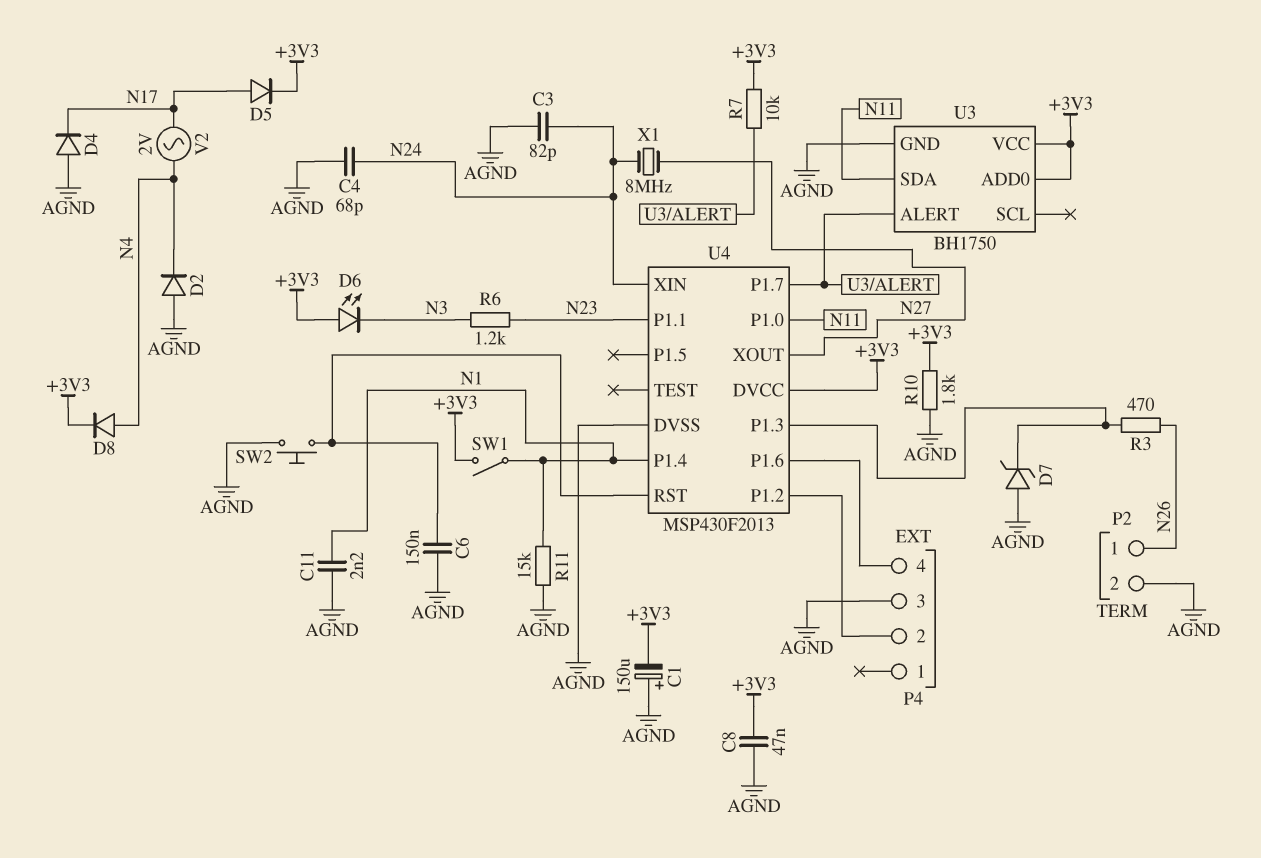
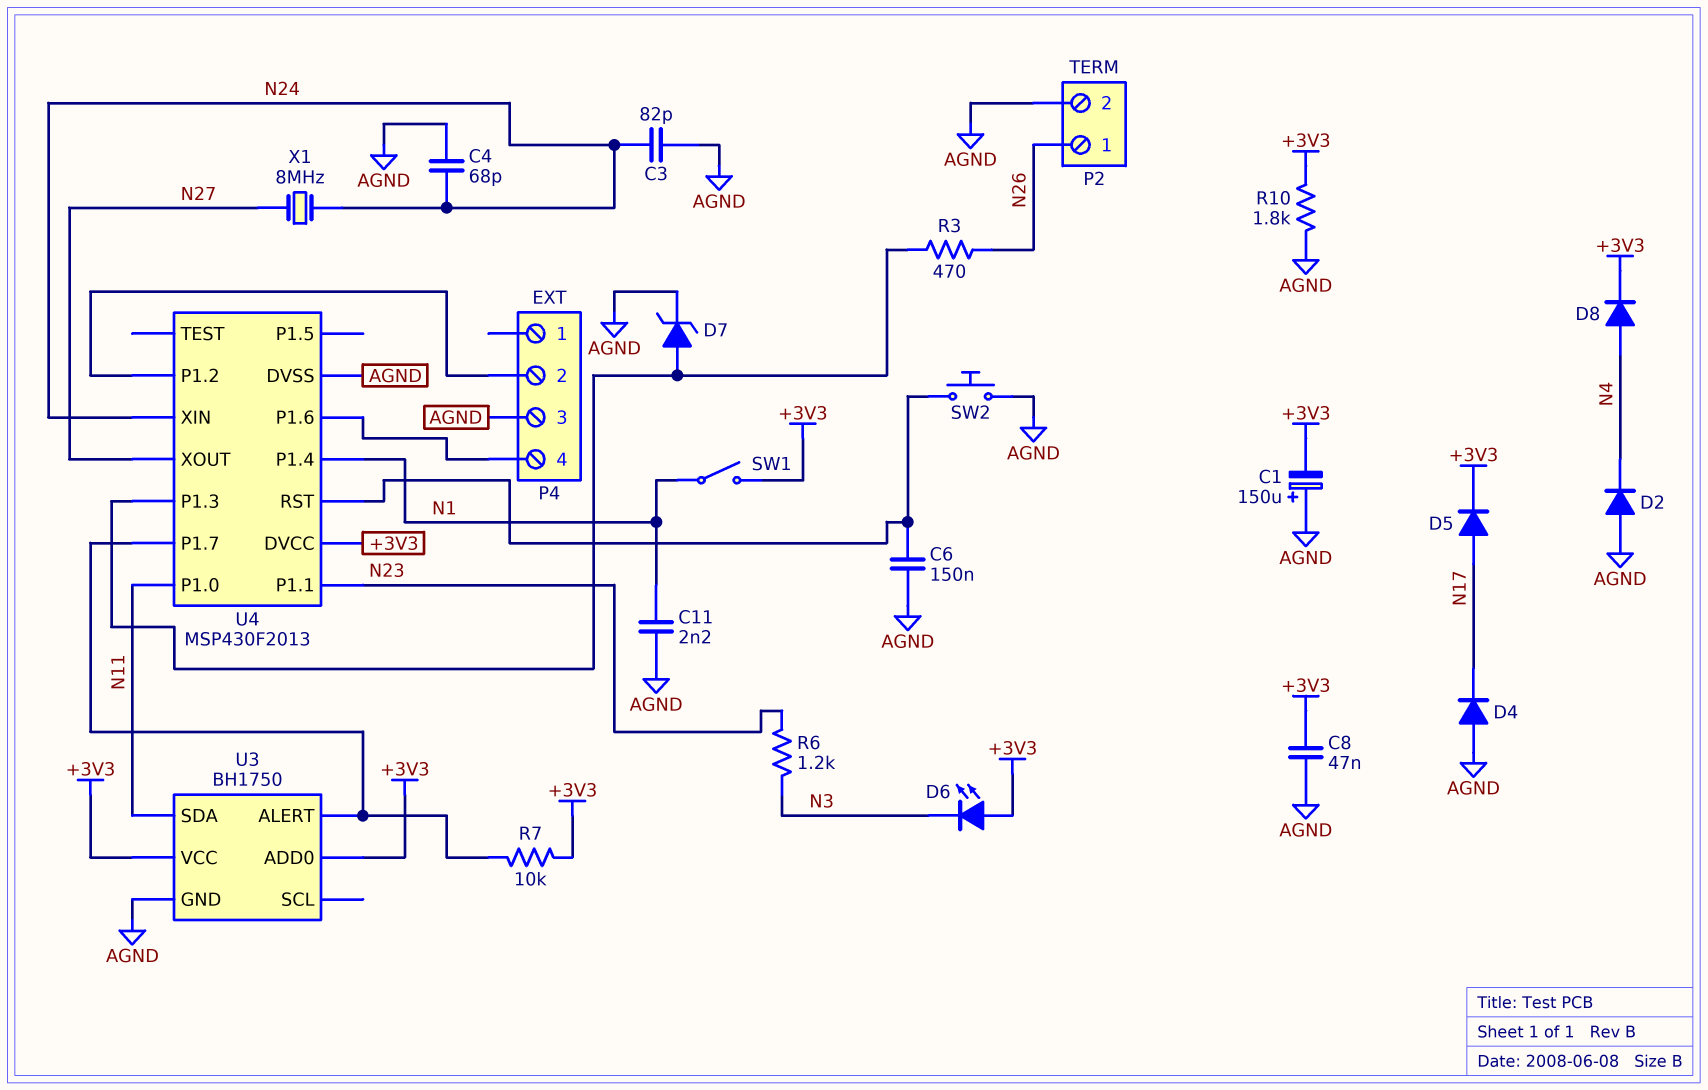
D7: zener (A AGND, K U4/P1.3) -> zener (A U4/P1.3, K AGND)
R11: 15k (AGND, N1) -> none
V2: AC 2V (N4, N17) -> none

